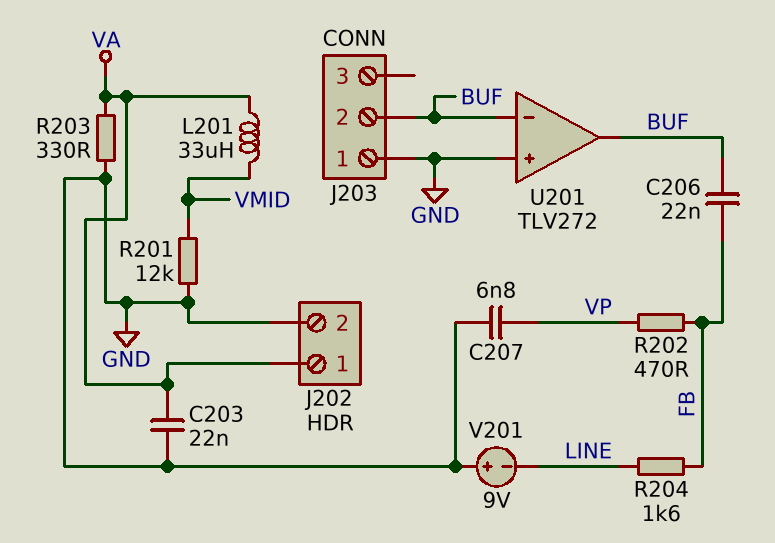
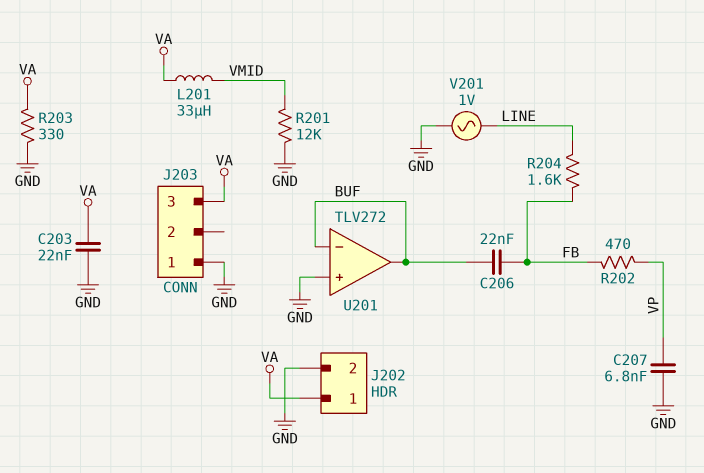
J203 pin 2: BUF -> none
J203 pin 3: none -> VA
V201: 9V (plus GND, minus LINE) -> AC 1V (GND, LINE)

